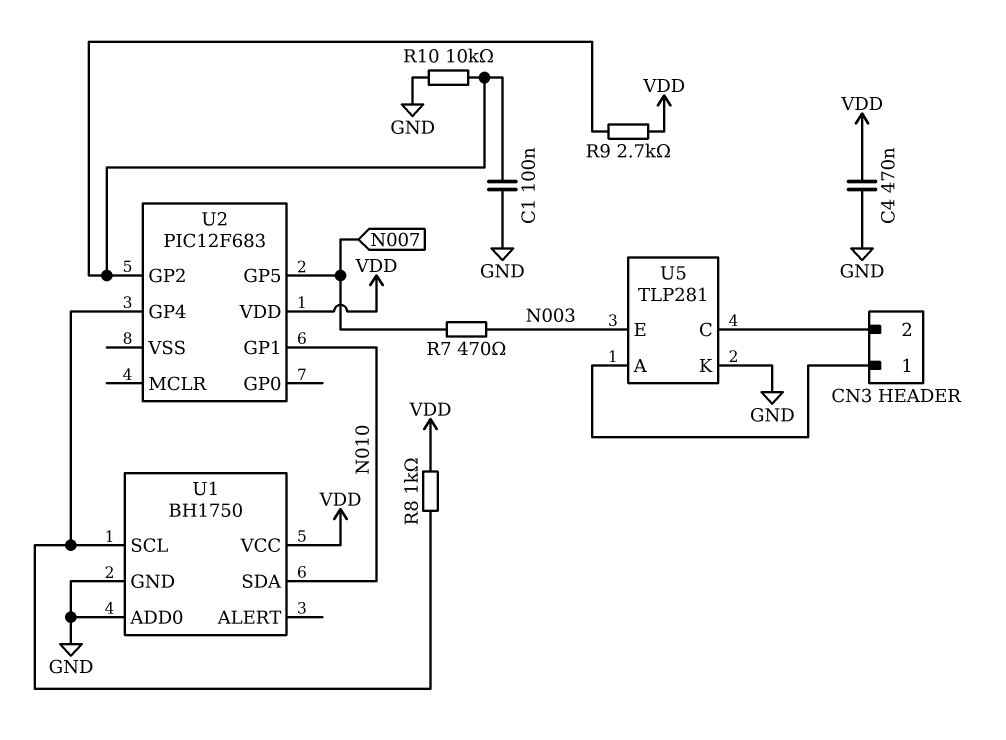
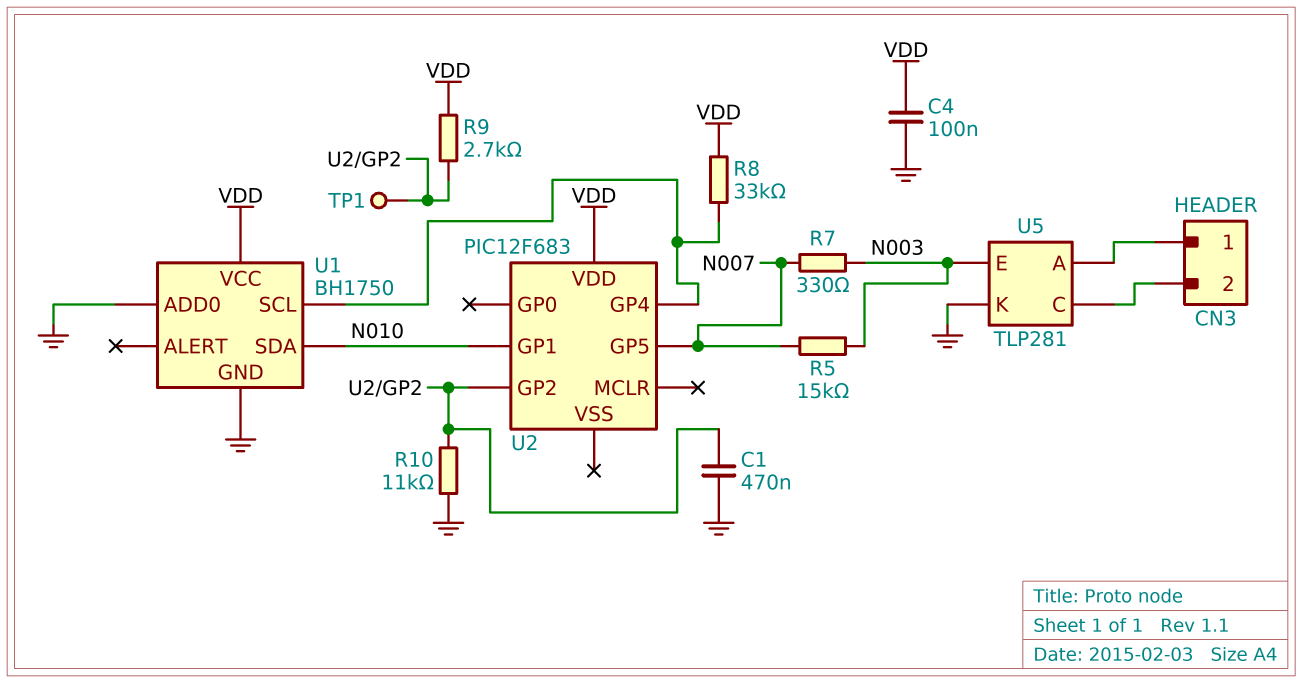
C1: 100nF (GND, U2/GP2) -> 470nF (GND, U2/GP2)
C4: 470nF (GND, VDD) -> 100nF (GND, VDD)
R5: none -> 15k (N003, N007)
R7: 470 (N003, N007) -> 330 (N003, N007)
R8: 1k (U1/SCL, VDD) -> 33k (U1/SCL, VDD)
R10: 10k (GND, U2/GP2) -> 11k (GND, U2/GP2)
TP1: none -> test point (U2/GP2)

